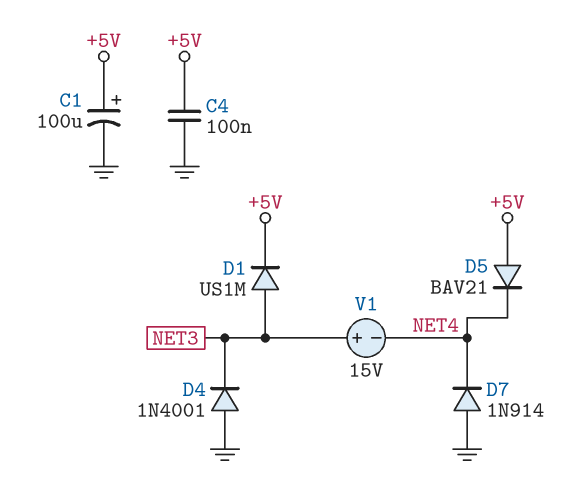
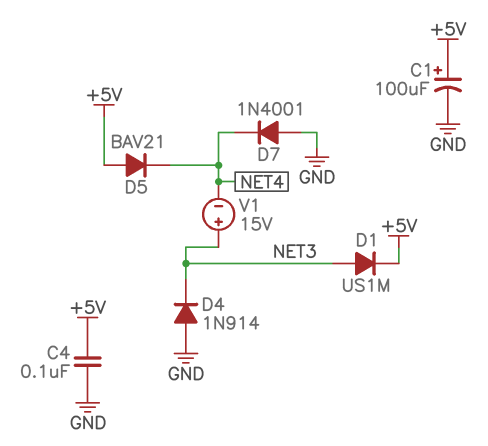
D4: diode 1N4001 (A GND, K NET3) -> diode 1N914 (A GND, K NET3)
D7: diode 1N914 (A GND, K NET4) -> diode 1N4001 (A GND, K NET4)

